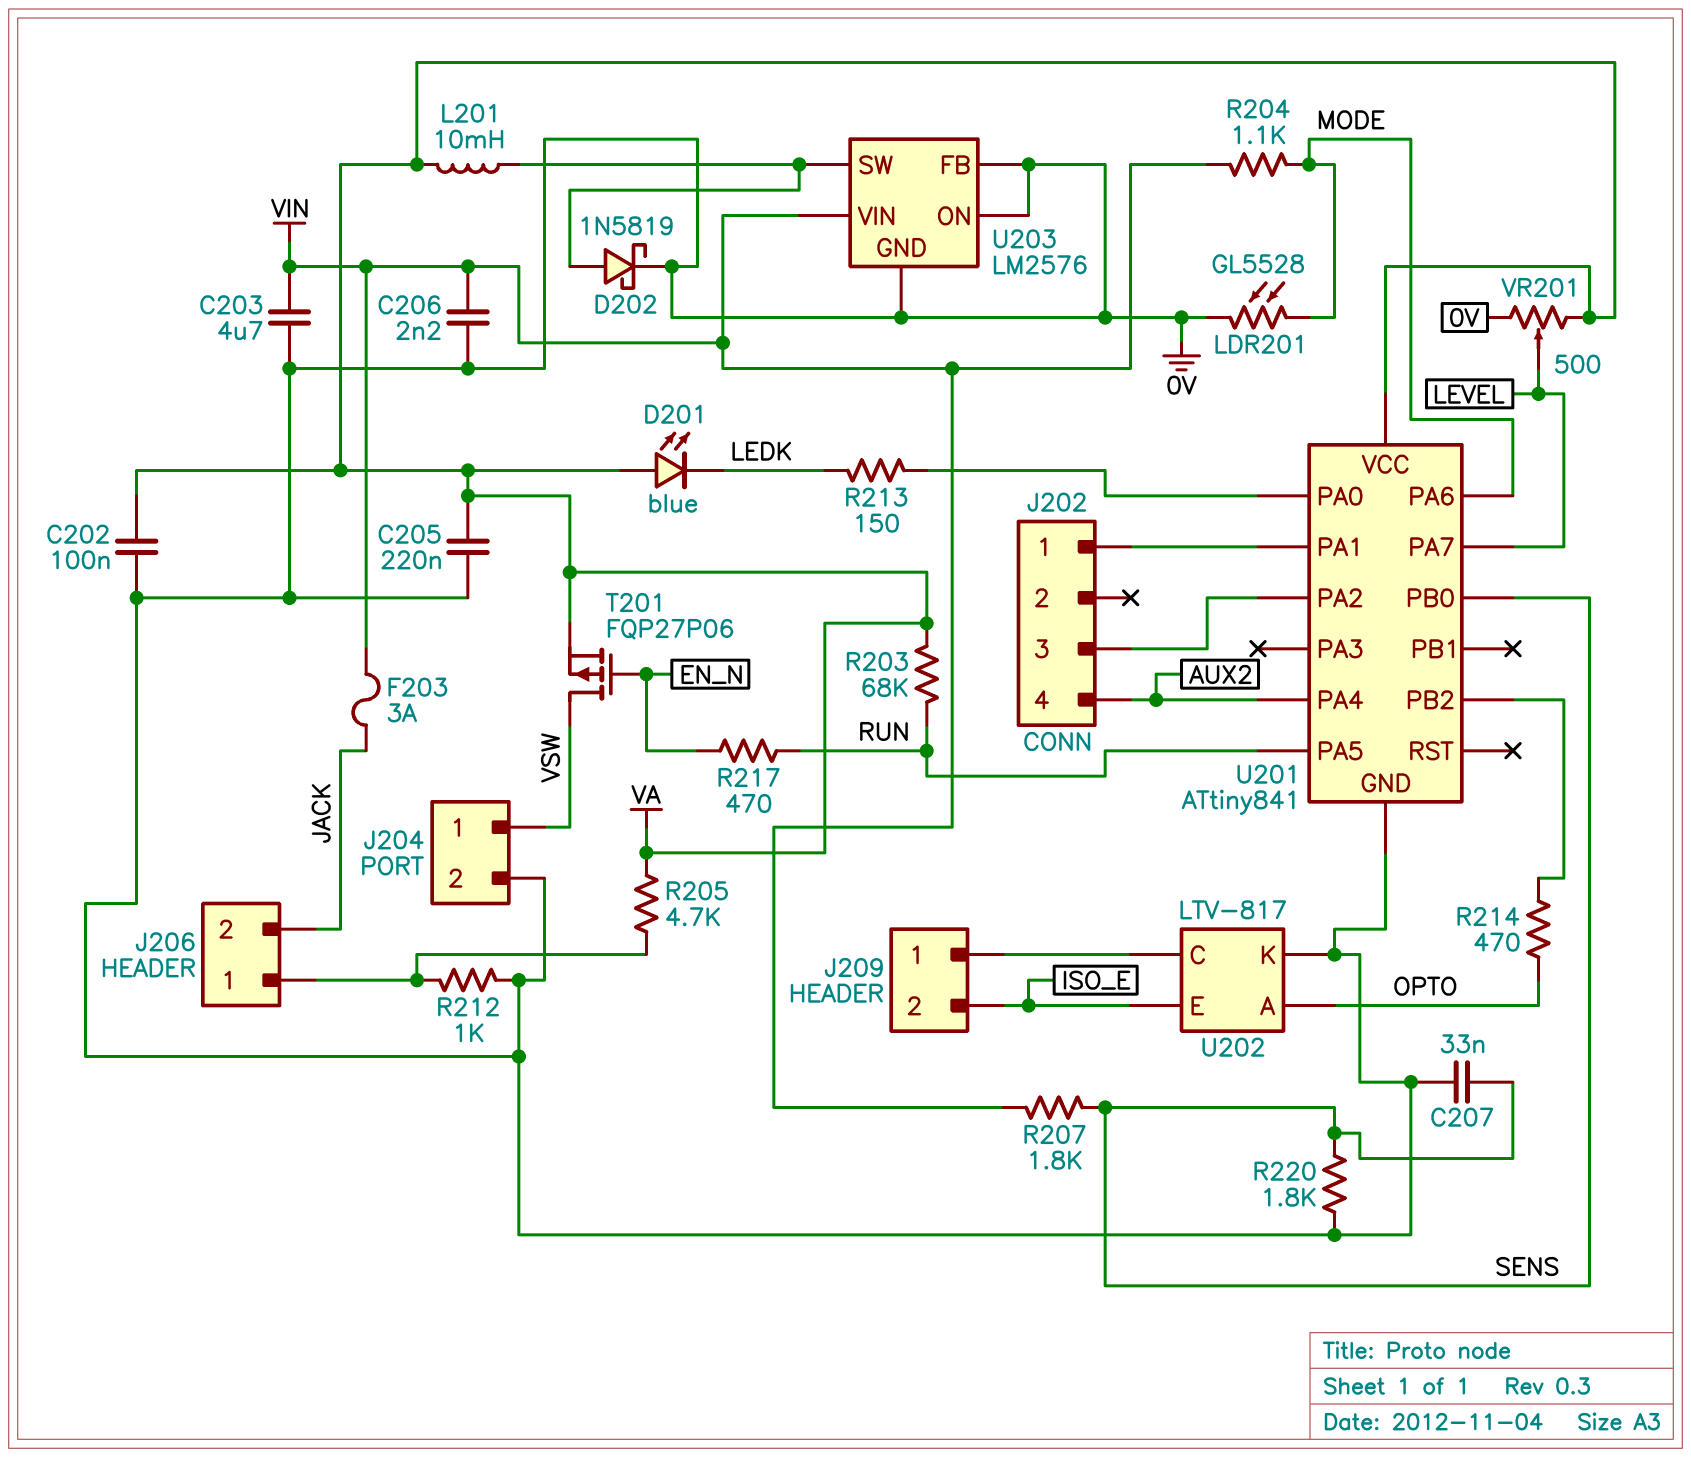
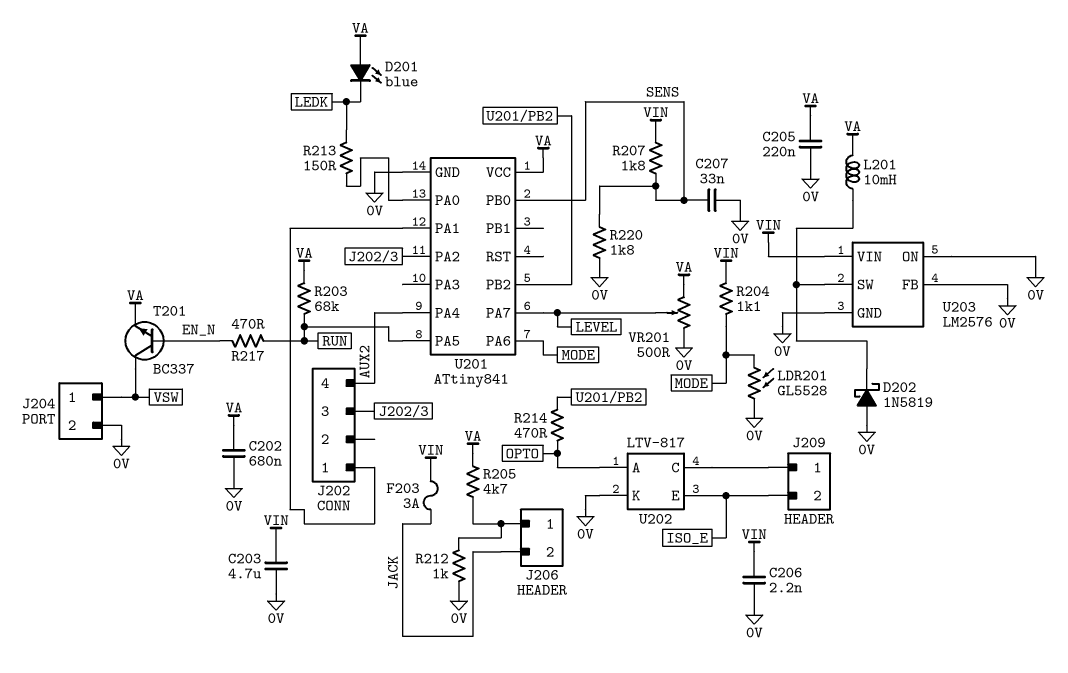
C202: 100nF (0V, VA) -> 680nF (0V, VA)
D202: schottky 1N5819 (A U203/SW, K 0V) -> schottky 1N5819 (A 0V, K U203/SW)
T201: PMOS FQP27P06 (G EN_N, D VSW, S VA) -> NPN BC337 (B EN_N, C VSW, E VA)

